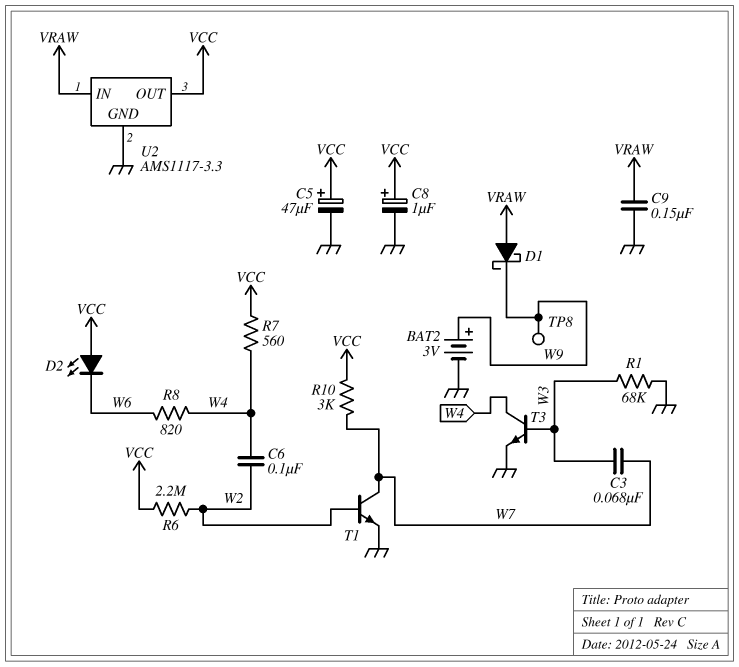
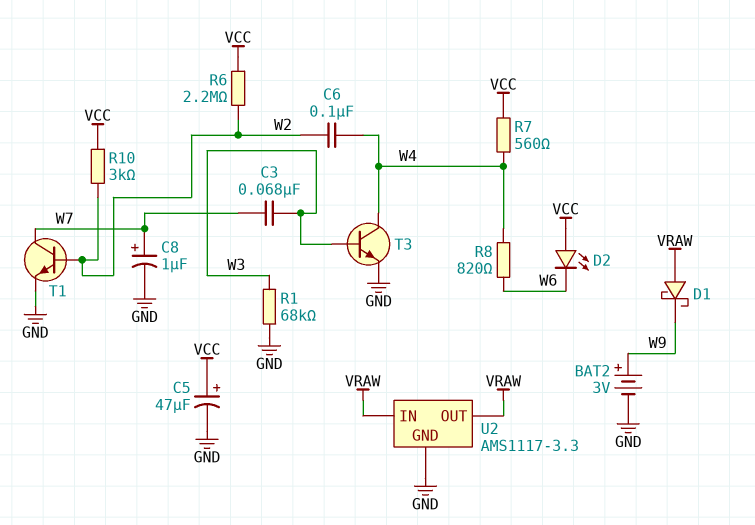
C8: 1uF (plus VCC, minus GND) -> 1uF (plus W7, minus GND)
C9: 150nF (GND, VRAW) -> none
R10: 3k (VCC, W7) -> 3k (VCC, W2)
TP8: test point (W9) -> none
U2 pin OUT: VCC -> VRAW

